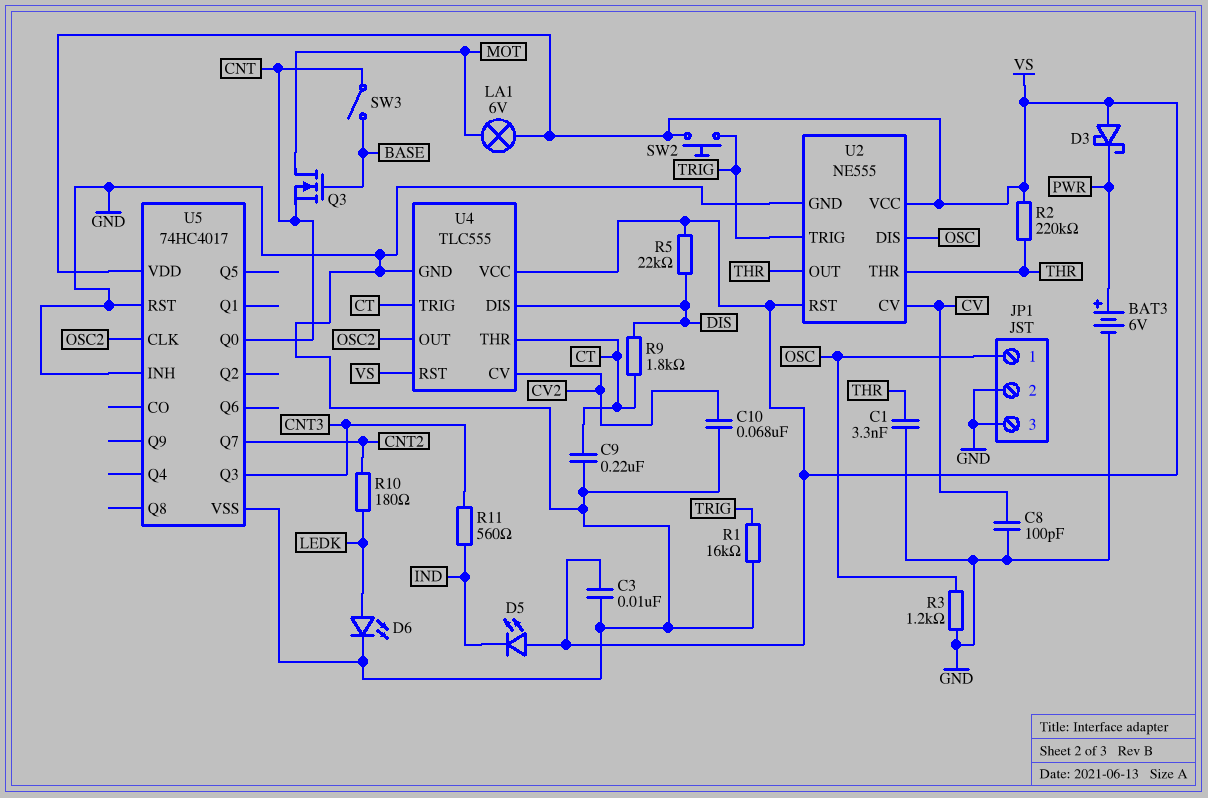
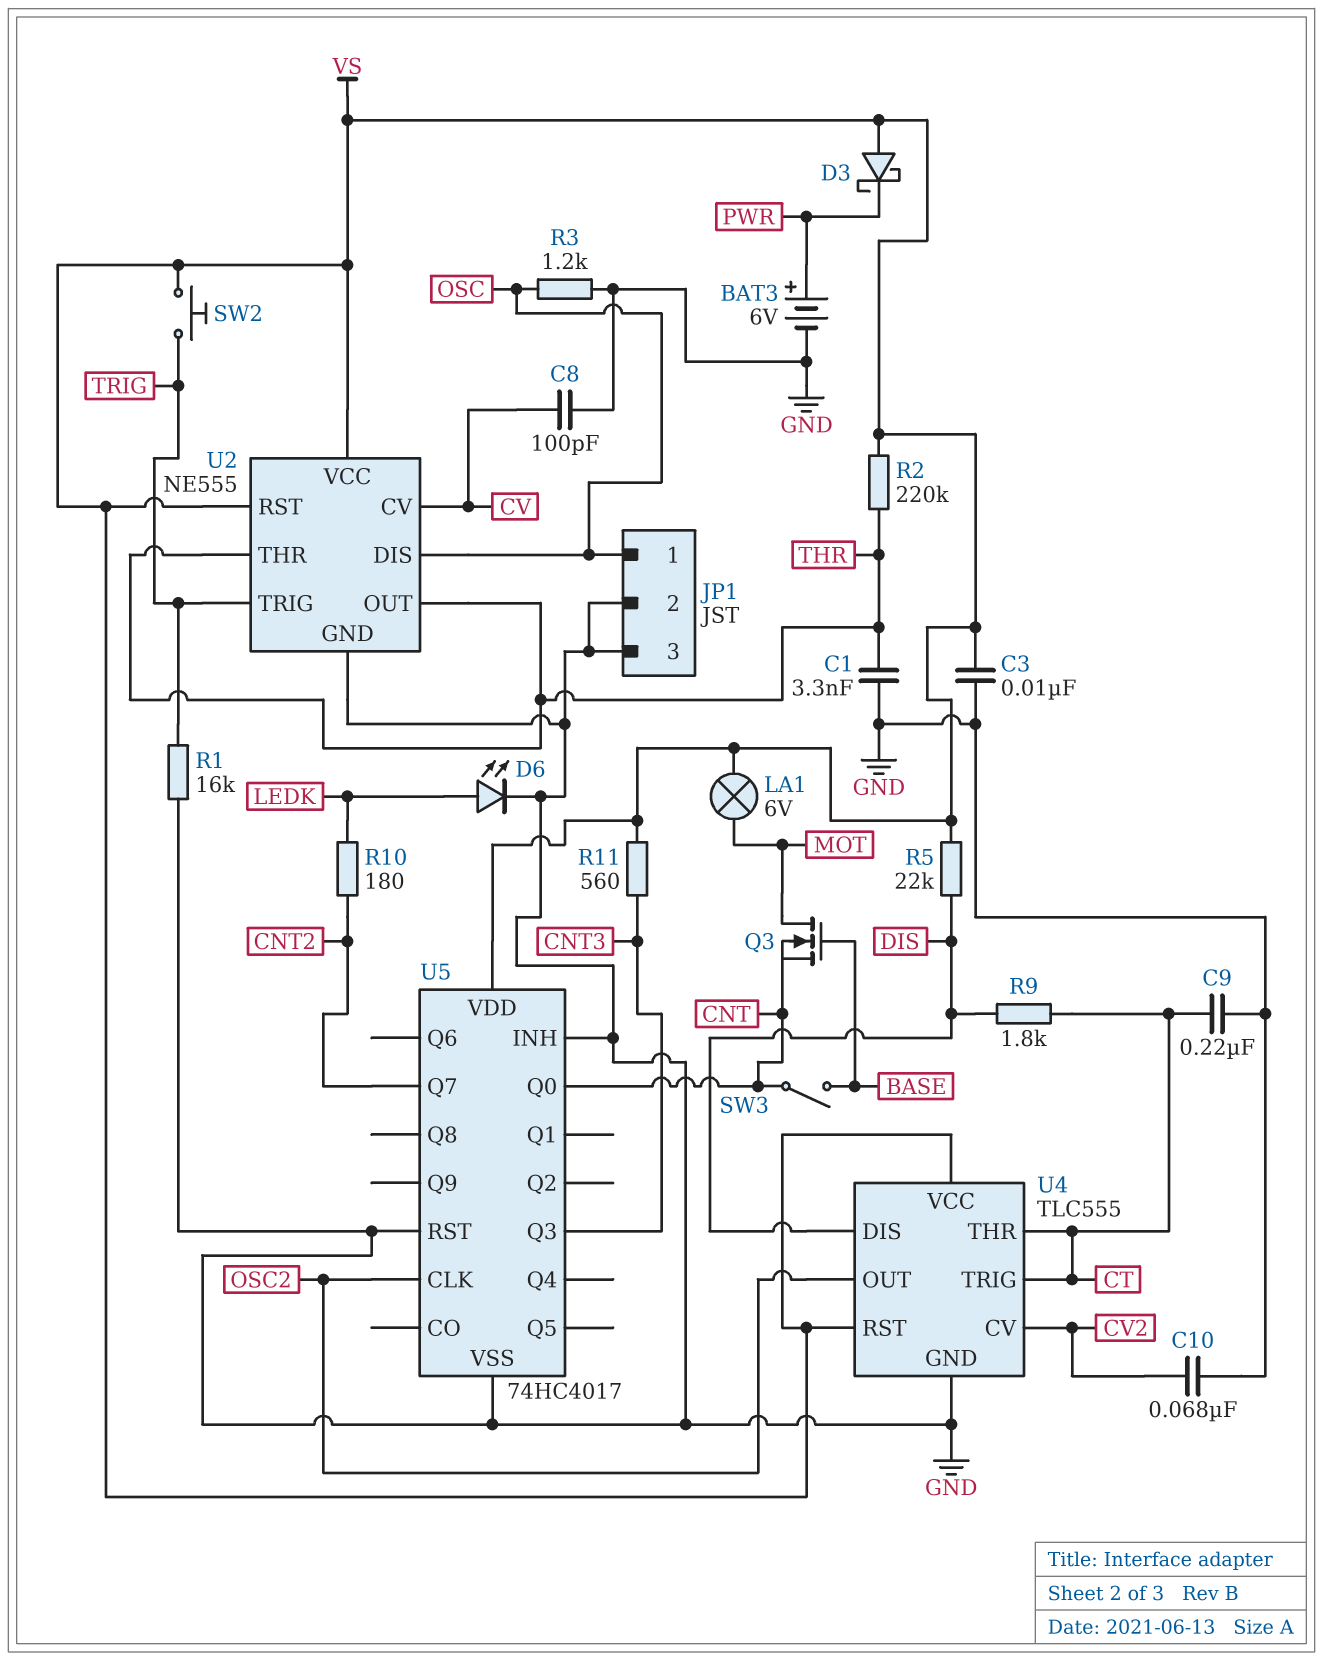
D5: LED (A VS, K IND) -> none
R11: 560 (CNT3, IND) -> 560 (CNT3, VS)

